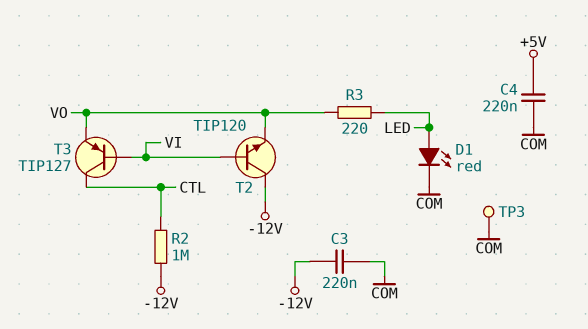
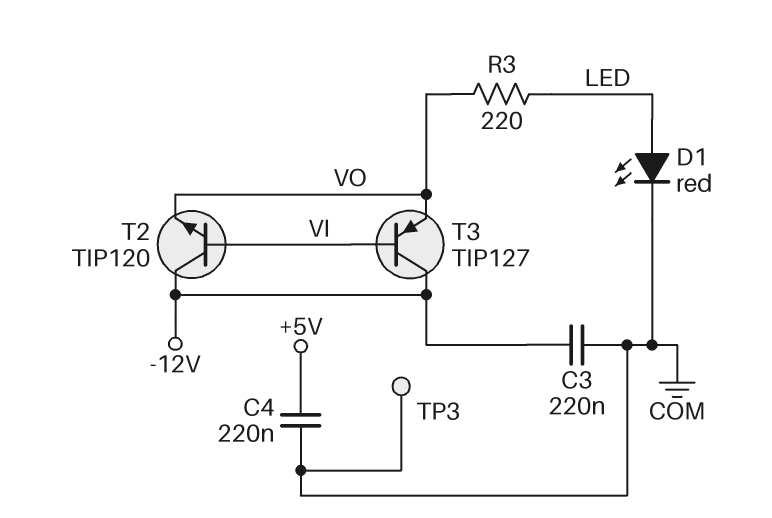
R2: 1M (-12V, CTL) -> none
T3: PNP TIP127 (B VI, C CTL, E VO) -> PNP TIP127 (B VI, C -12V, E VO)

